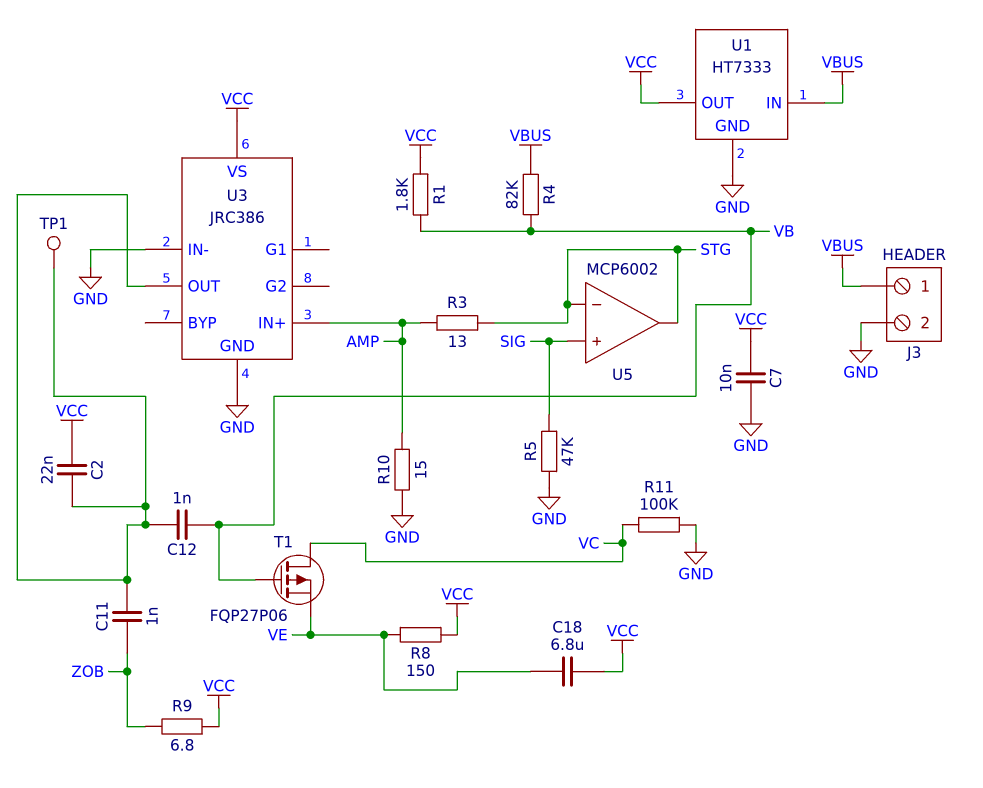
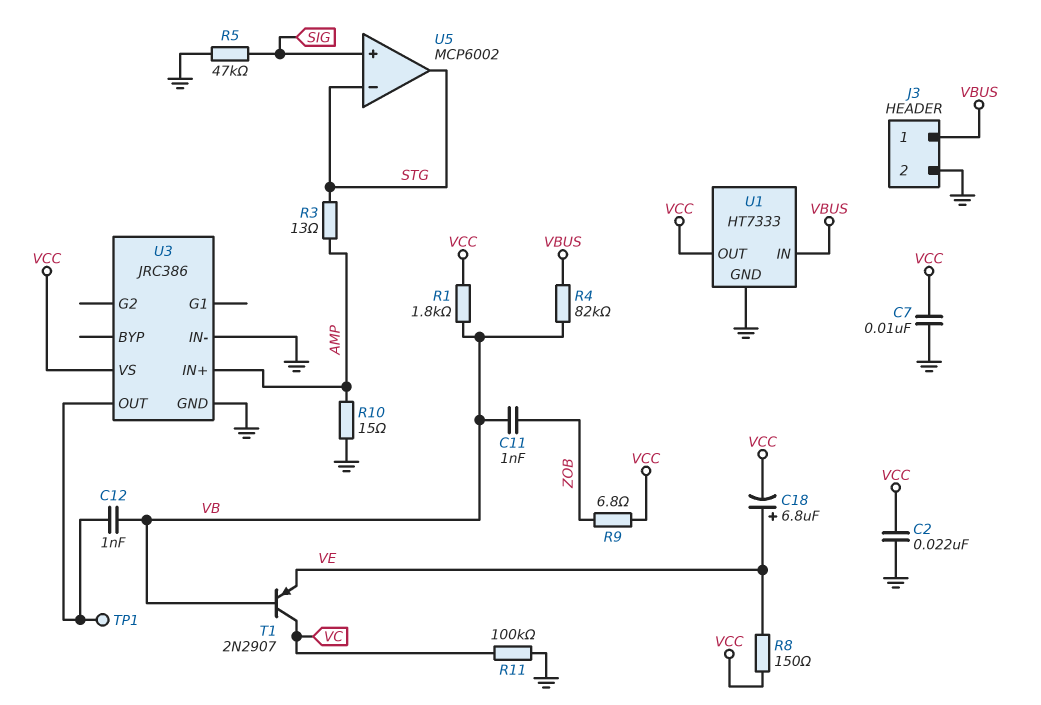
C2: 22nF (U3/OUT, VCC) -> 22nF (GND, VCC)
C11: 1nF (U3/OUT, ZOB) -> 1nF (VB, ZOB)
C18: 6.8uF (VCC, VE) -> 6.8uF (plus VE, minus VCC)
T1: PMOS FQP27P06 (G VB, D VC, S VE) -> PNP 2N2907 (B VB, C VC, E VE)

